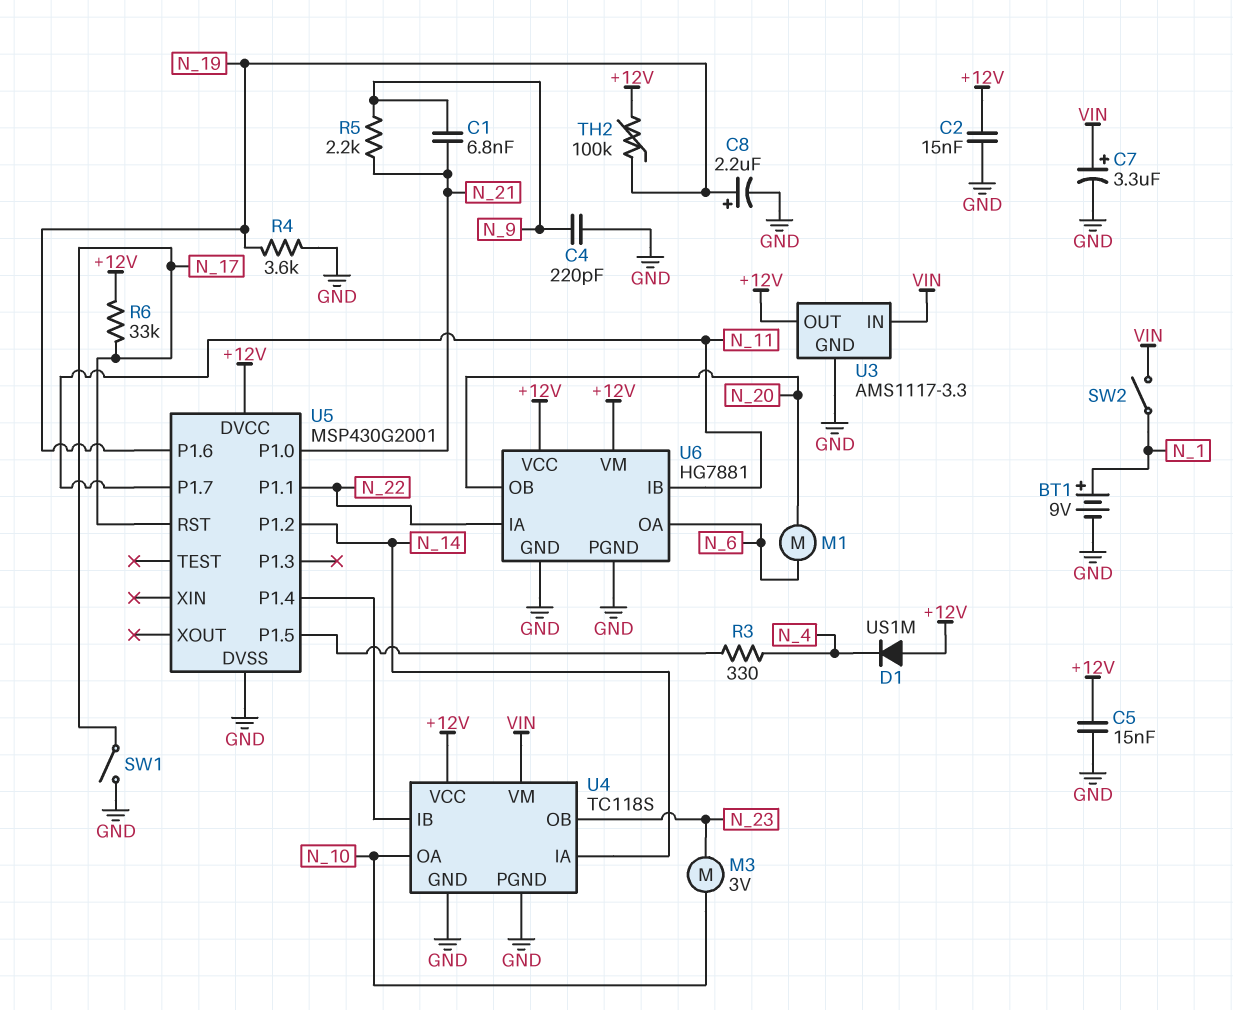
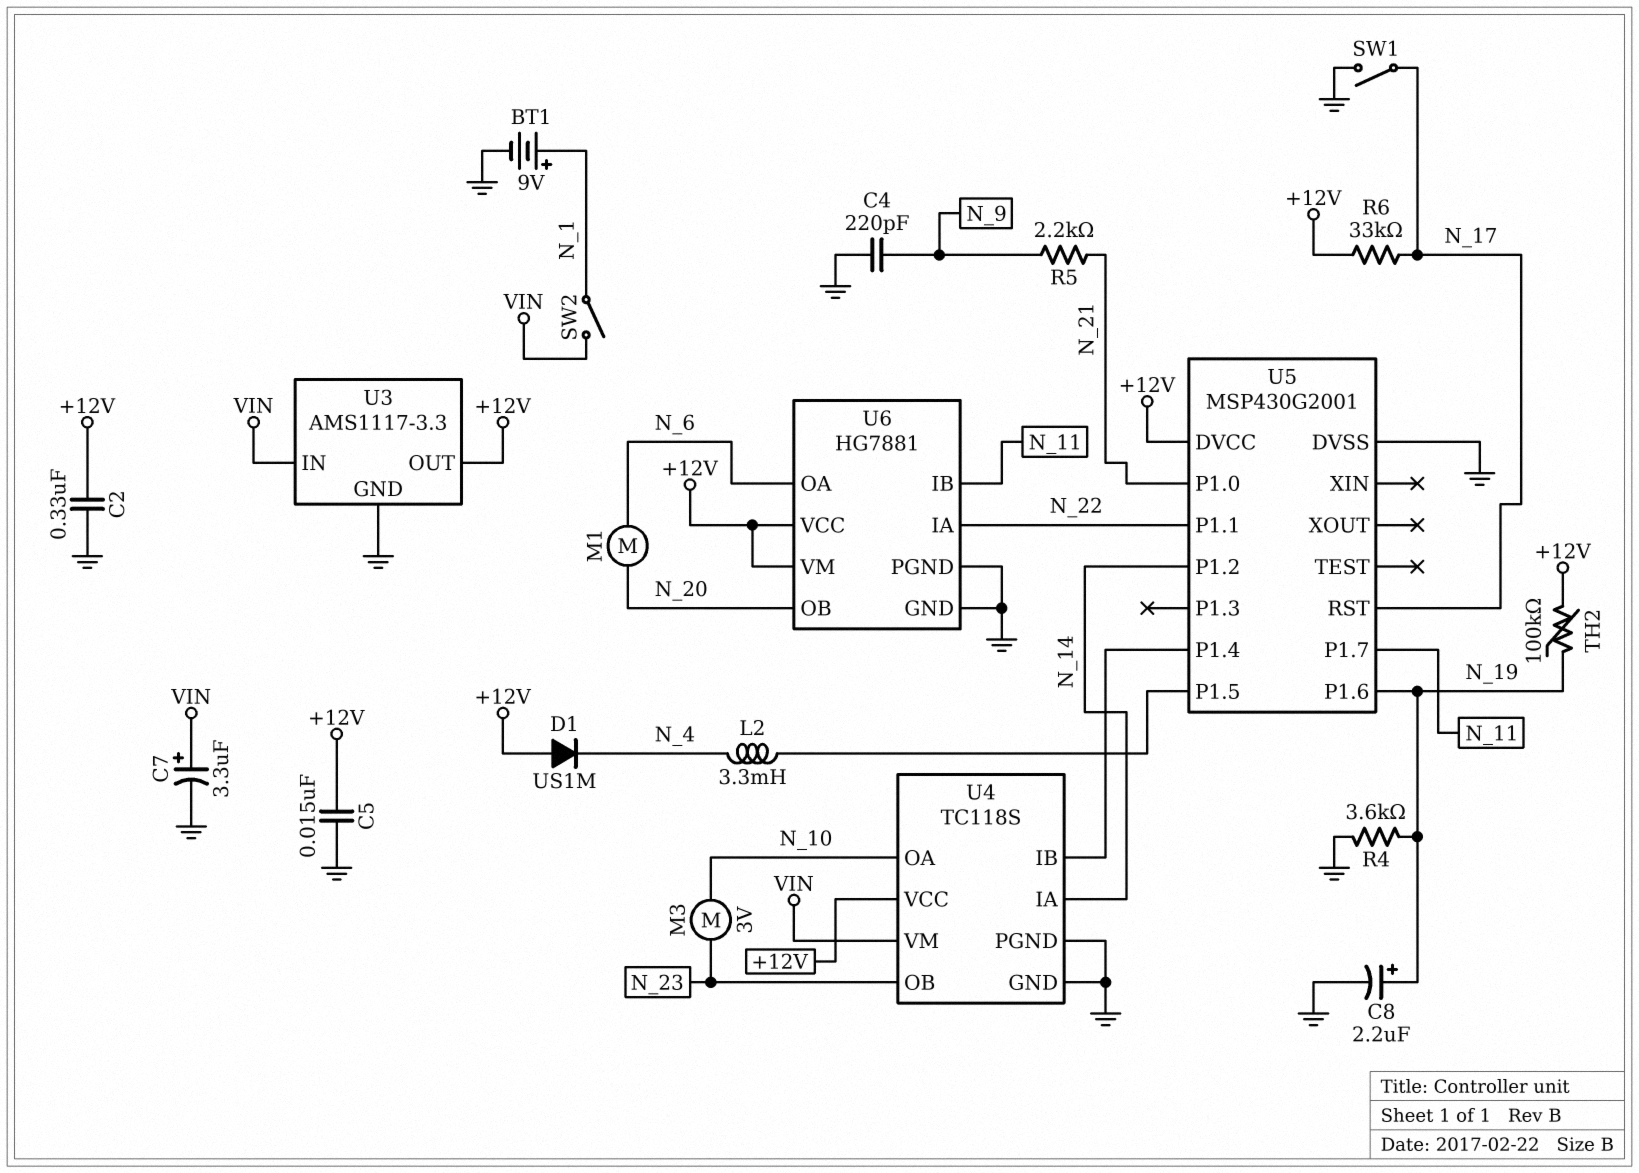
C1: 6.8nF (N_9, N_21) -> none
C2: 15nF (+12V, GND) -> 330nF (+12V, GND)
L2: none -> 3.3mH (N_4, U5/P1.5)
R3: 330 (N_4, U5/P1.5) -> none

